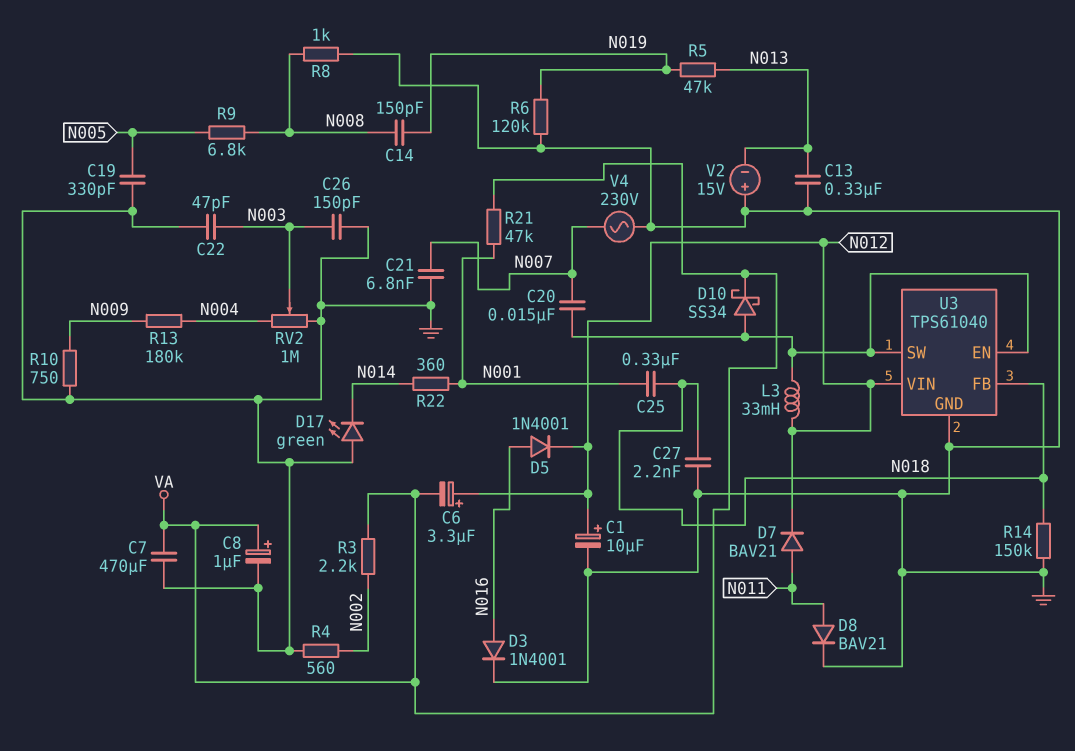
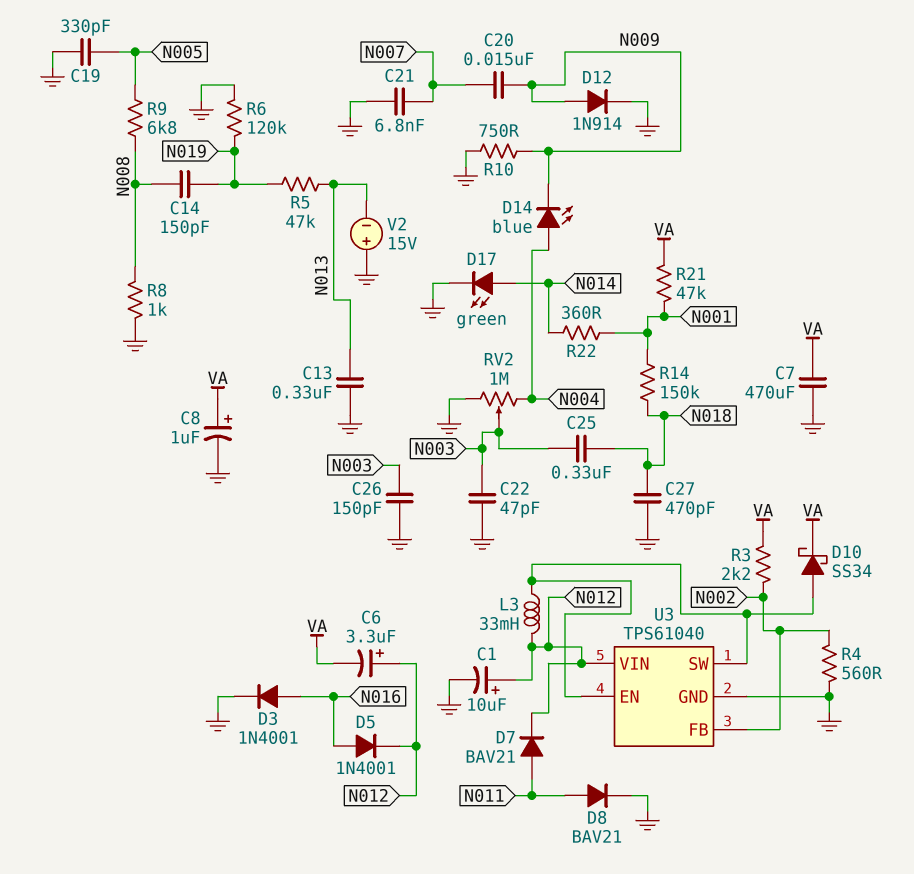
C20: 15nF (N007, U3/EN) -> 15nF (N007, N009)
C25: 330nF (N001, N018) -> 330nF (N003, N018)
C27: 2.2nF (GND, N018) -> 470pF (GND, N018)
D12: none -> diode 1N914 (A N009, K GND)
D14: none -> LED blue (A N004, K N009)
D17: LED green (A GND, K N014) -> LED green (A N014, K GND)
R13: 180k (N004, N009) -> none
R14: 150k (GND, N018) -> 150k (N001, N018)
U3 pin FB: N018 -> N002
V4: AC 230V (GND, N007) -> none

